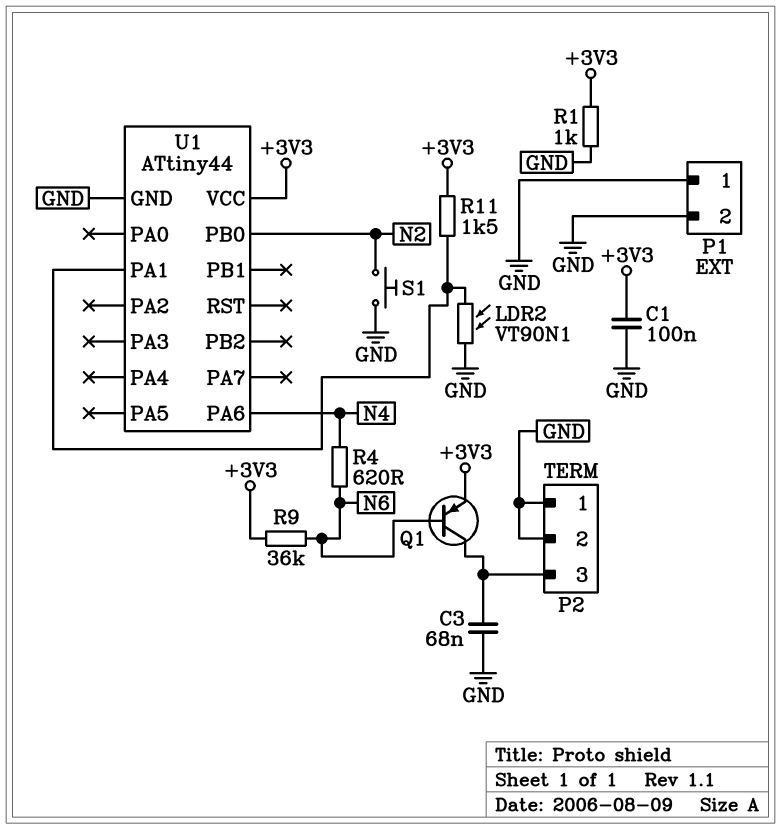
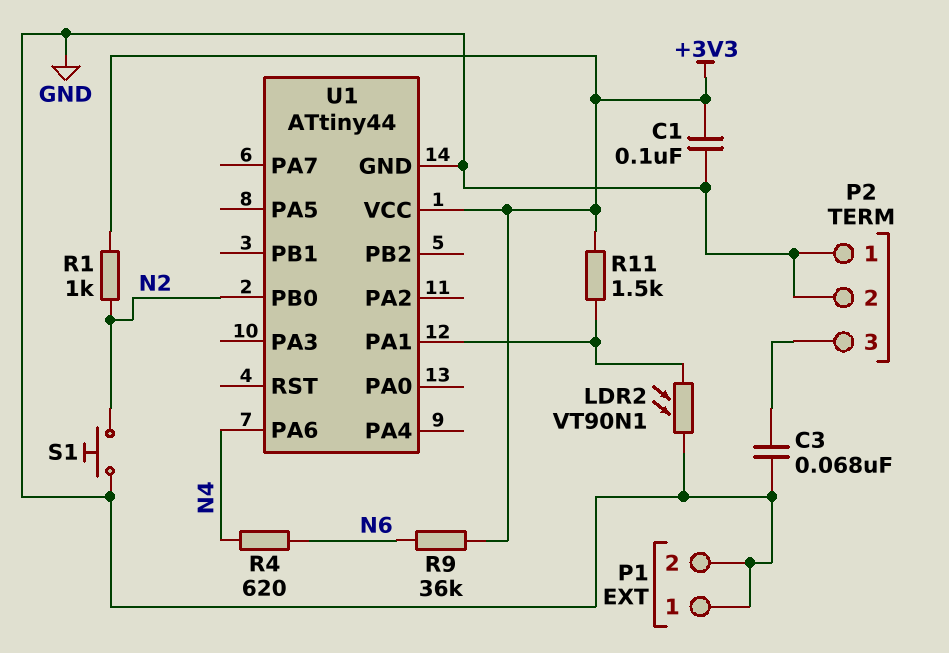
Q1: PNP (B N6, C P2/3, E +3V3) -> none
R1: 1k (+3V3, GND) -> 1k (+3V3, N2)

